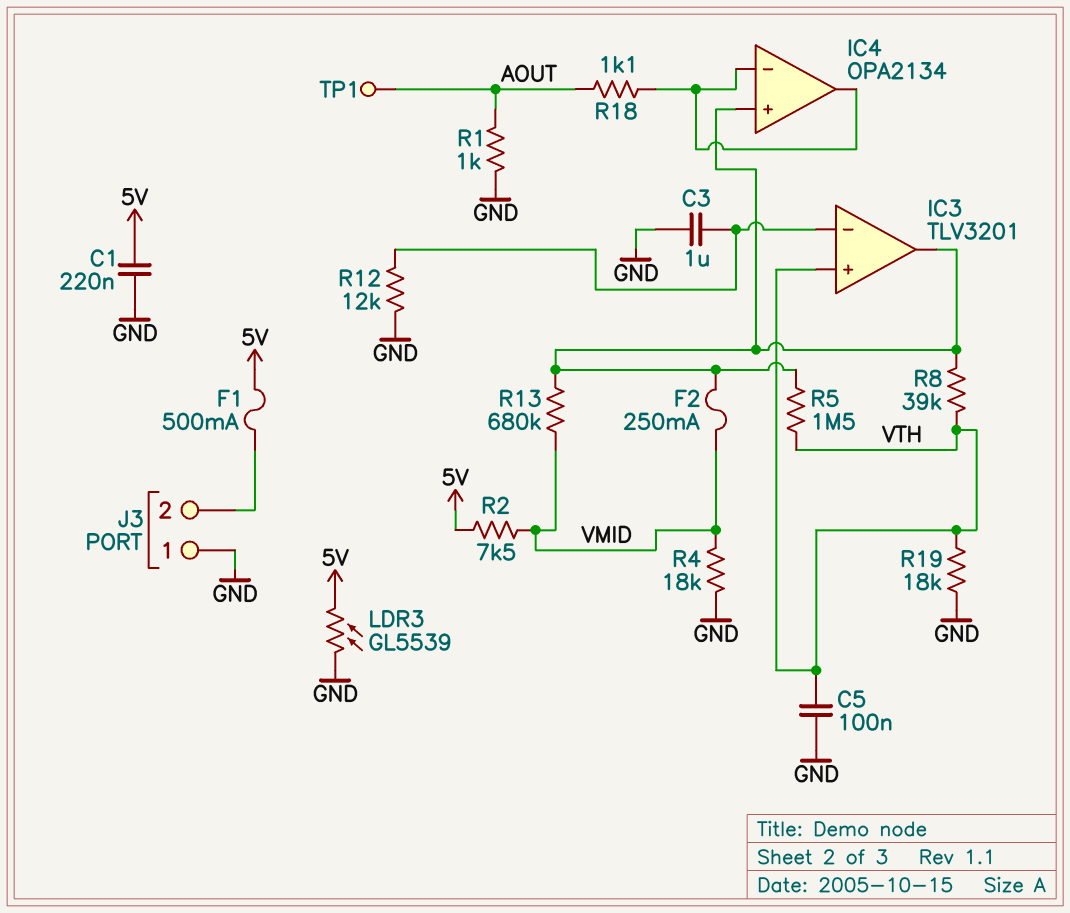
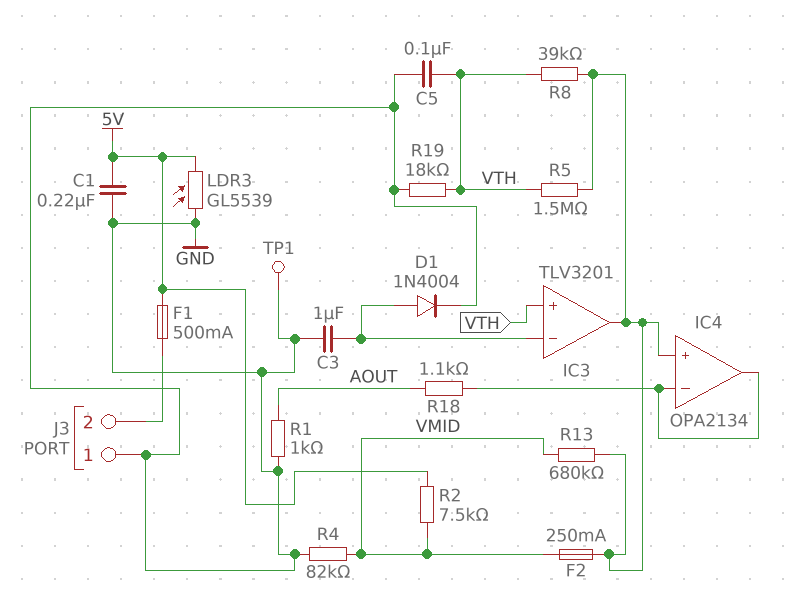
D1: none -> diode 1N4004 (A IC3/in-, K GND)
R4: 18k (GND, VMID) -> 82k (GND, VMID)
R12: 12k (GND, IC3/in-) -> none
TP1: test point (AOUT) -> test point (GND)

